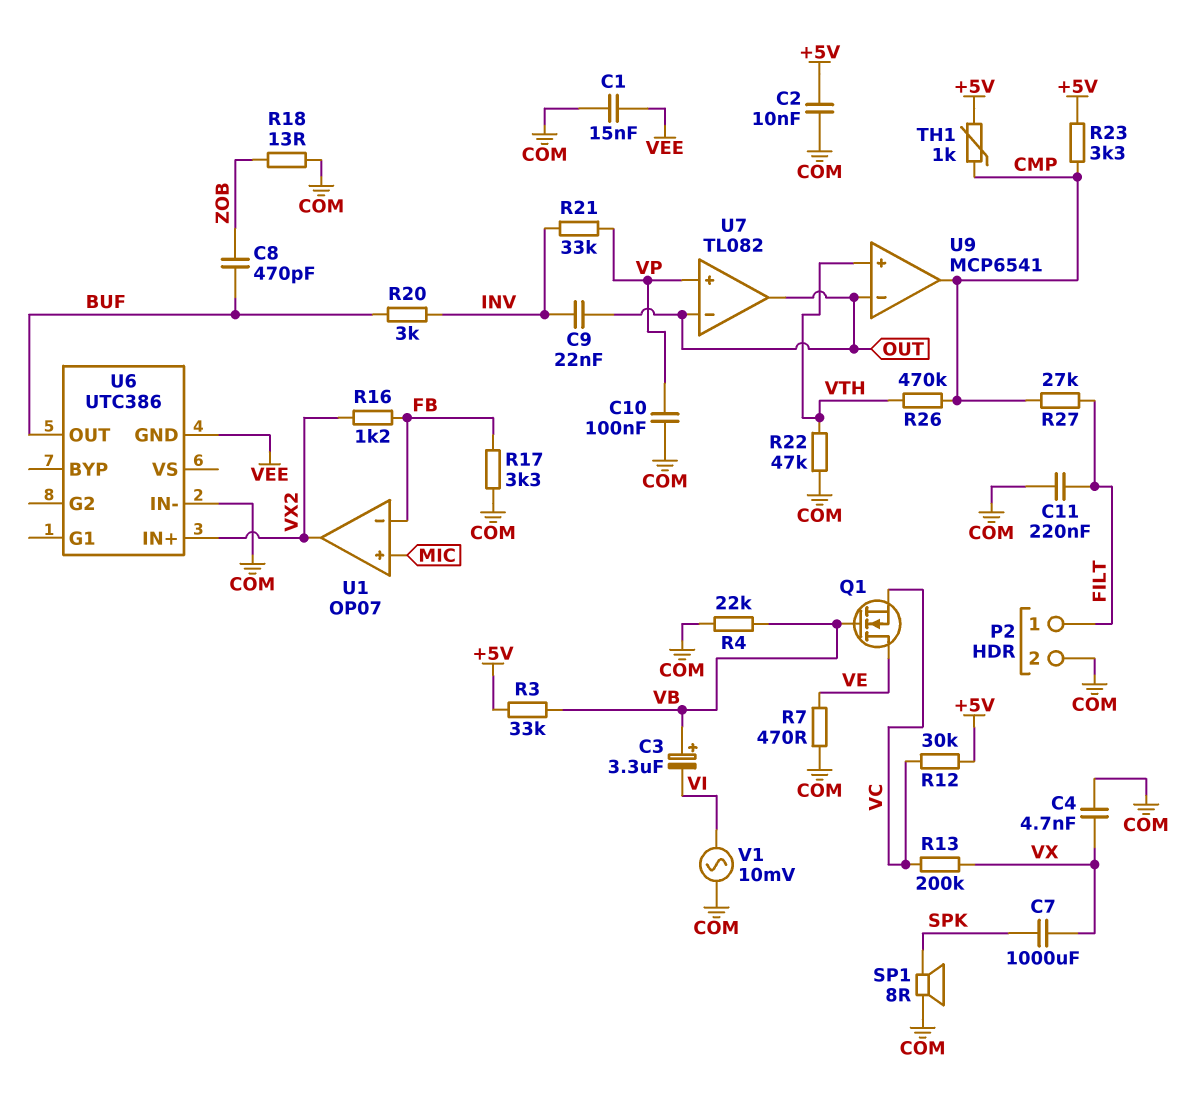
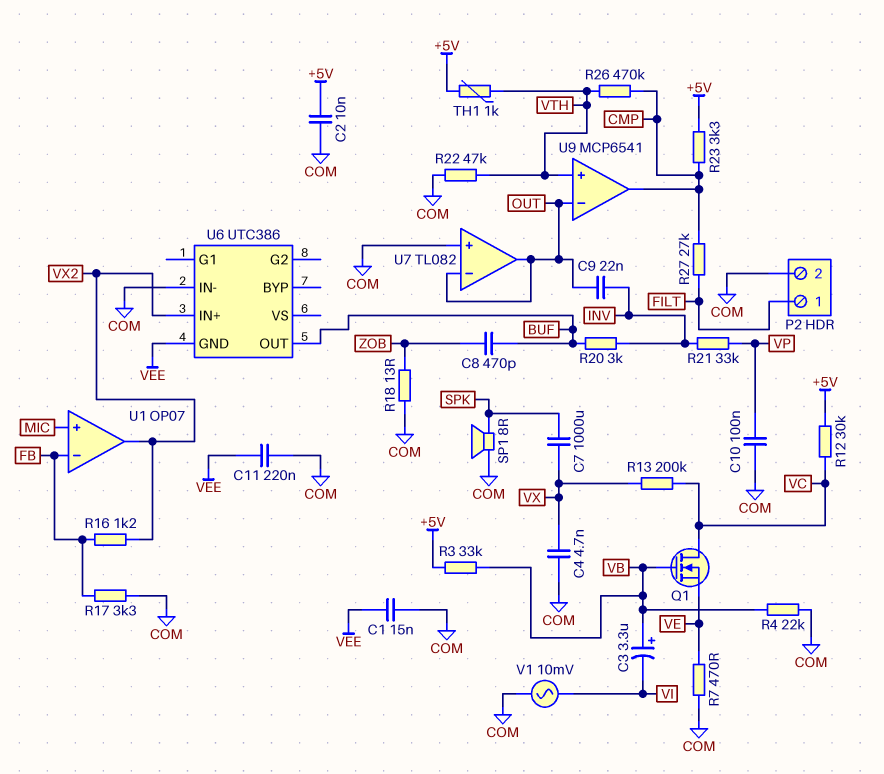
C11: 220nF (COM, FILT) -> 220nF (COM, VEE)
Q1: NMOS (G VB, D VE, S VC) -> NMOS (G VB, D VC, S VE)
TH1: 1k (+5V, CMP) -> 1k (+5V, VTH)
U7 pin in+: VP -> COM

